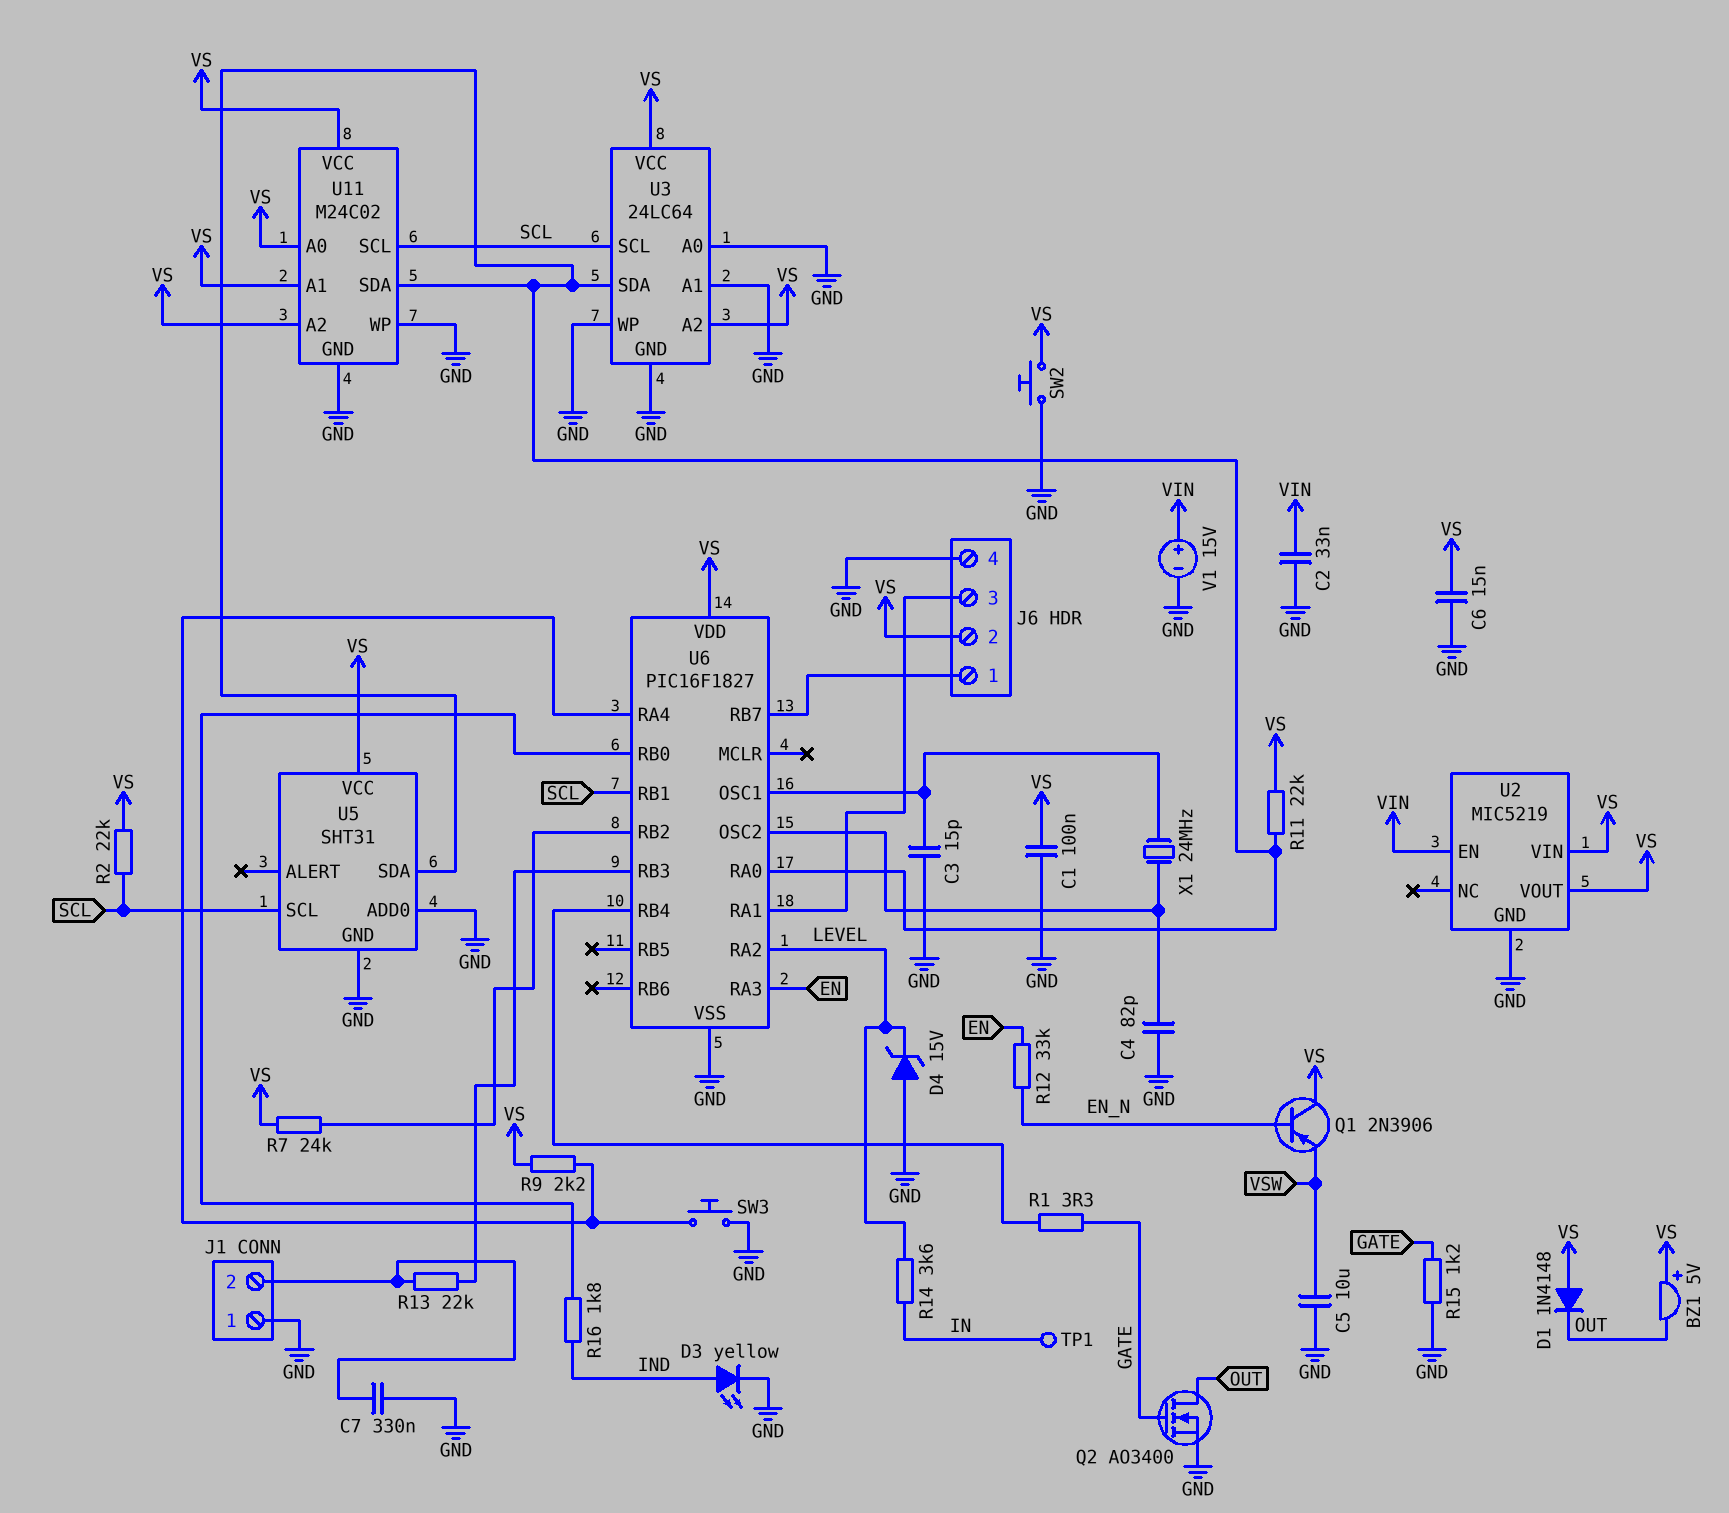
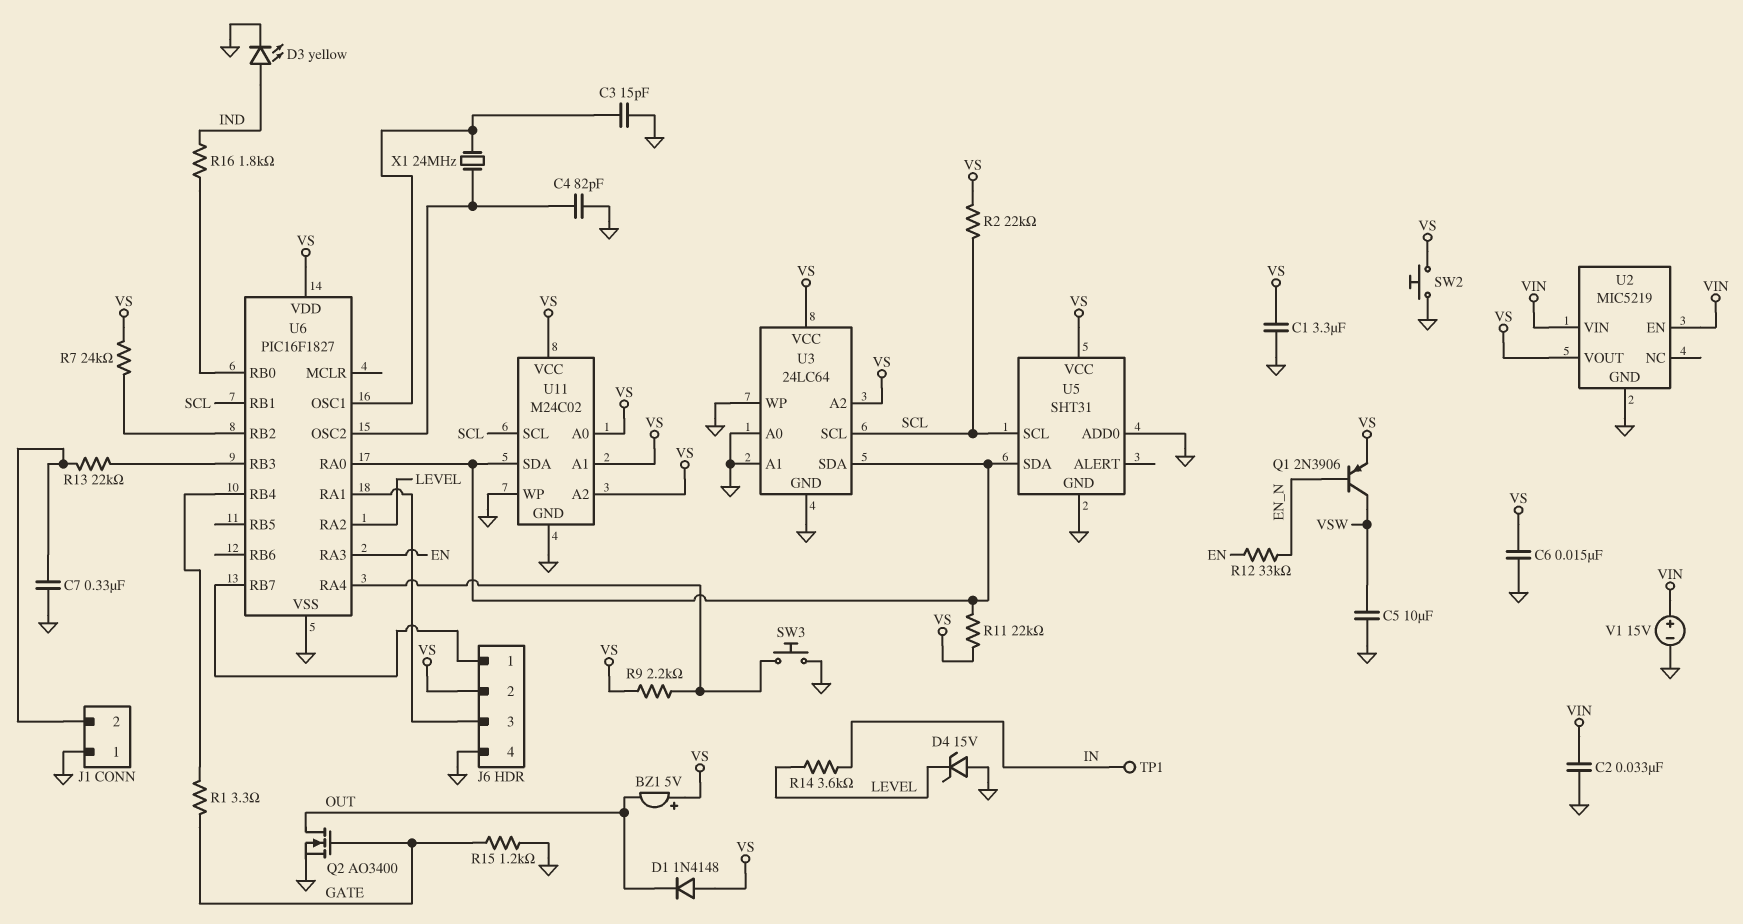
C1: 100nF (GND, VS) -> 3.3uF (GND, VS)
Q1: PNP 2N3906 (B EN_N, C VS, E VSW) -> PNP 2N3906 (B EN_N, C VSW, E VS)
U2 pin VIN: VS -> VIN

